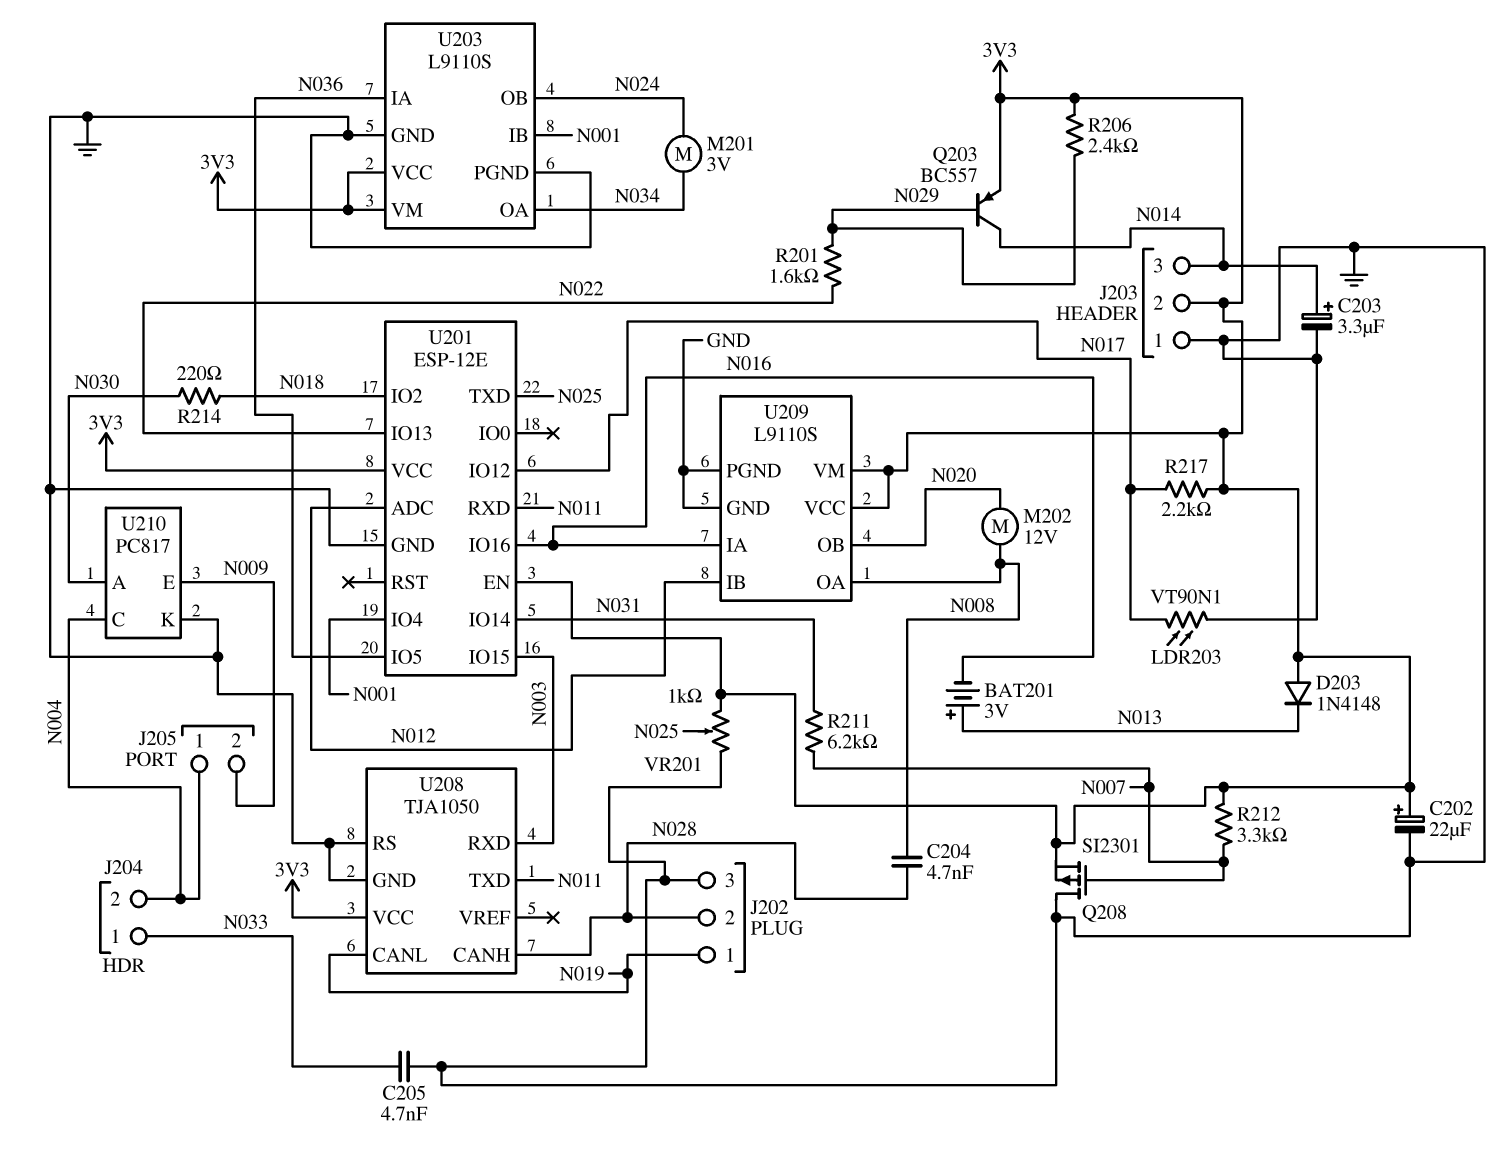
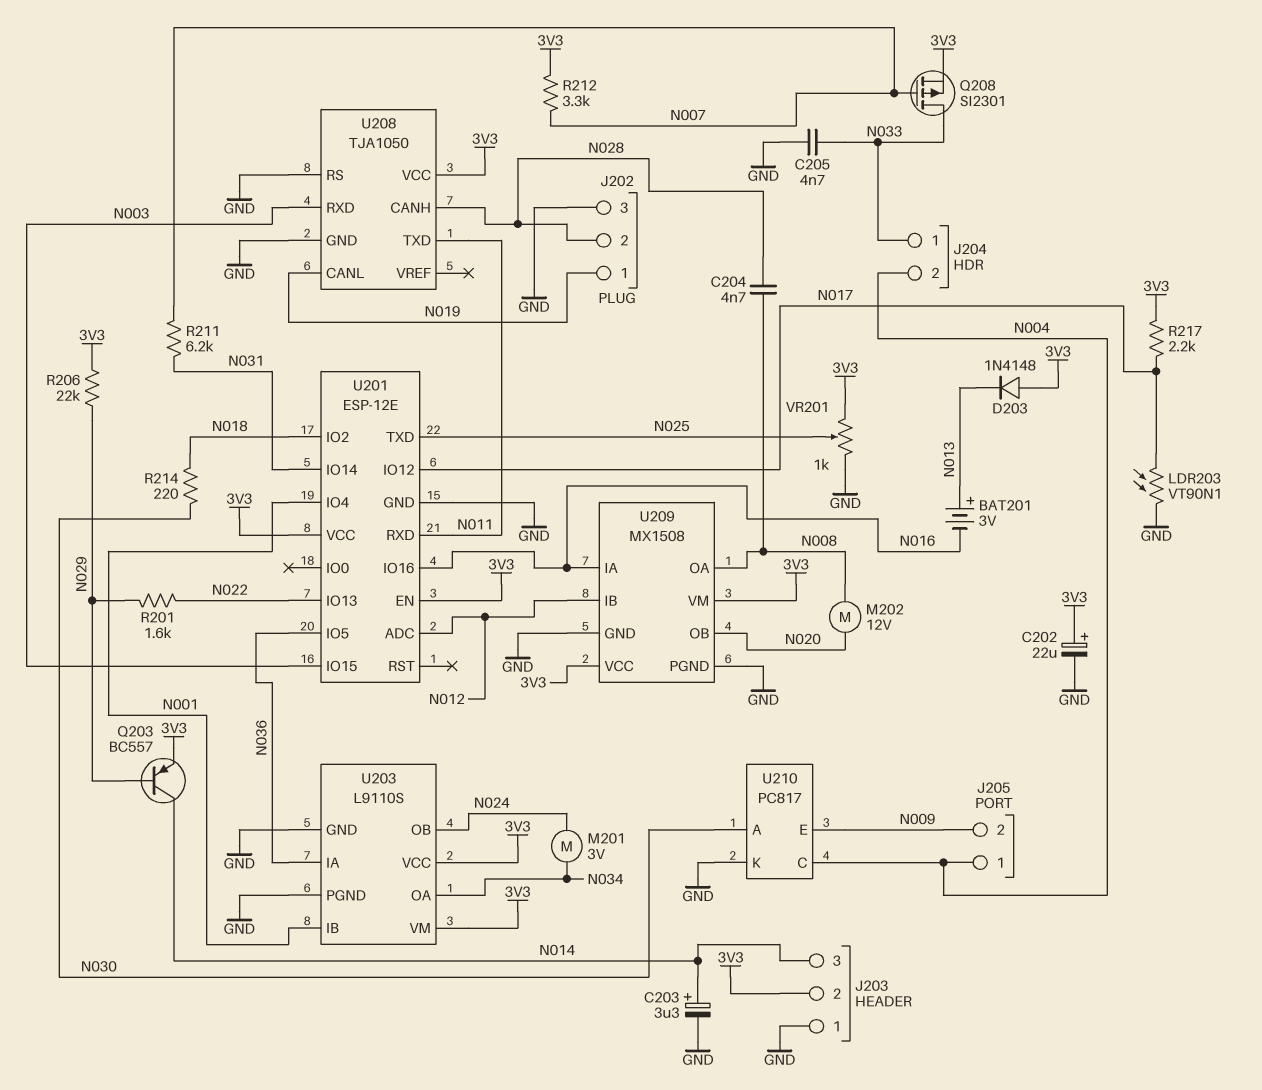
Q208: PMOS SI2301 (G N007, D GND, S 3V3) -> PMOS SI2301 (G N007, D N033, S 3V3)
R206: 2.4k (3V3, N029) -> 22k (3V3, N029)
U209: L9110S -> MX1508

